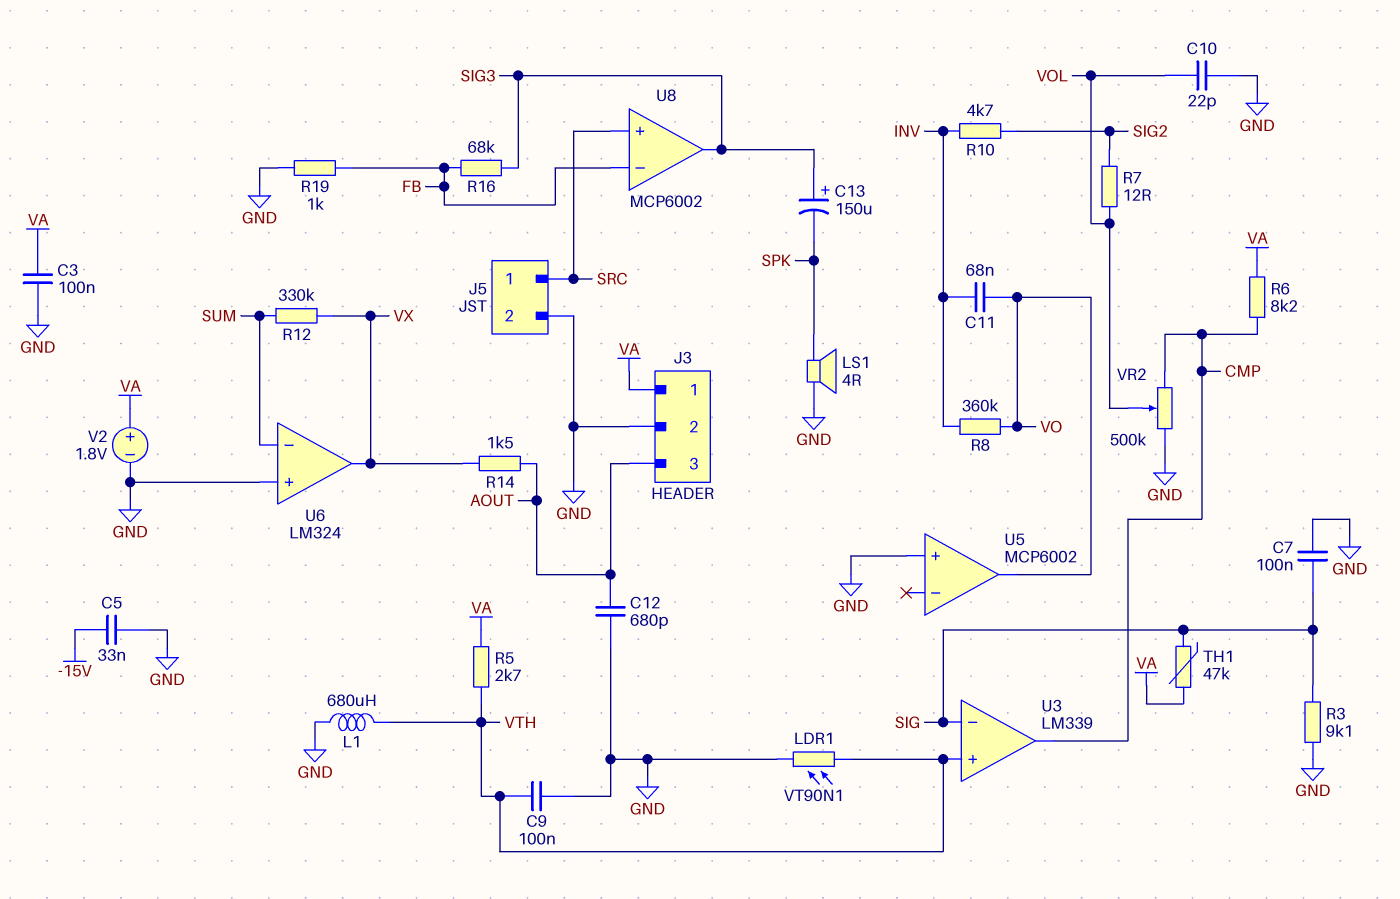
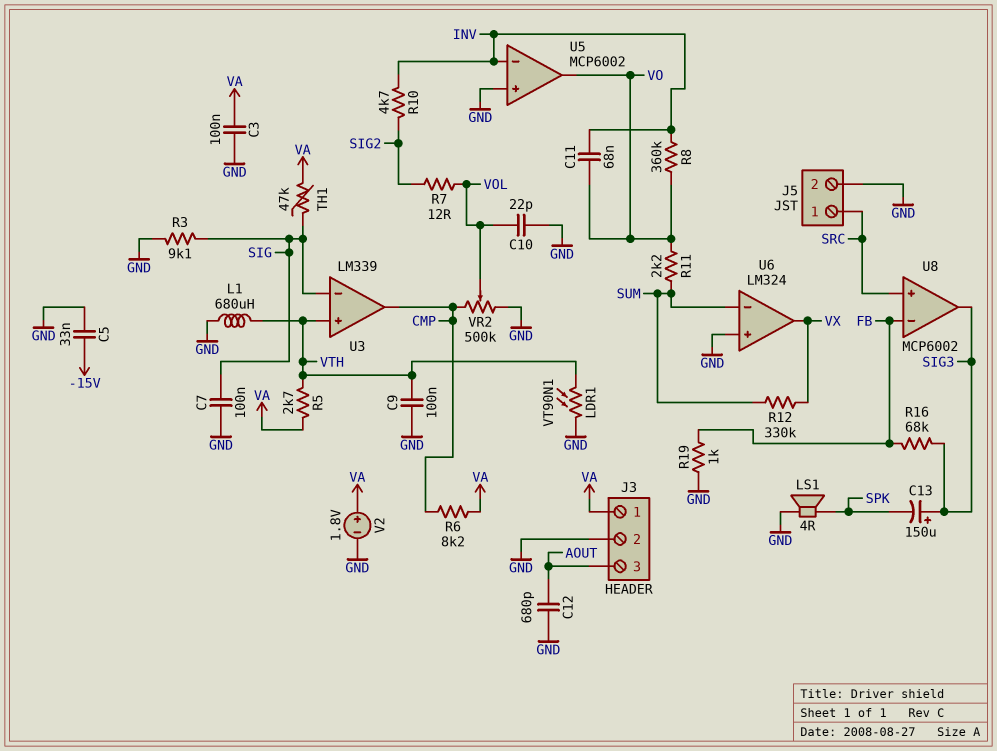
R11: none -> 2.2k (SUM, VO)
R14: 1.5k (AOUT, VX) -> none
U5 pin in-: none -> INV

